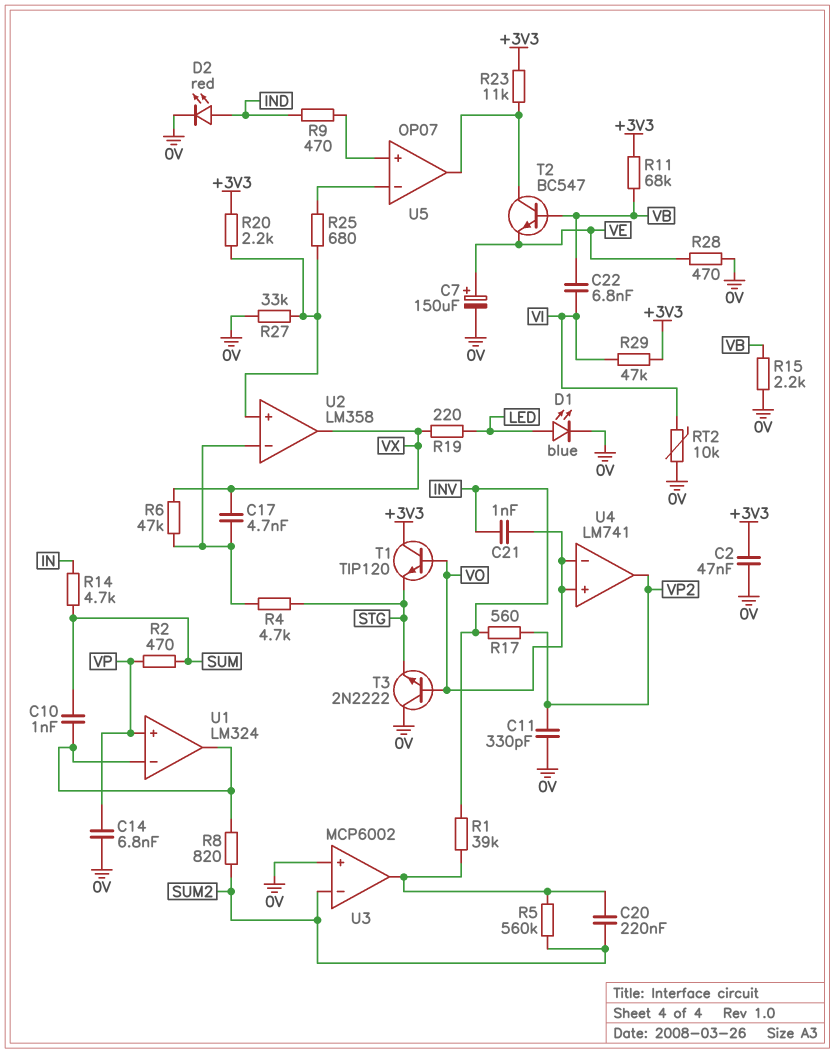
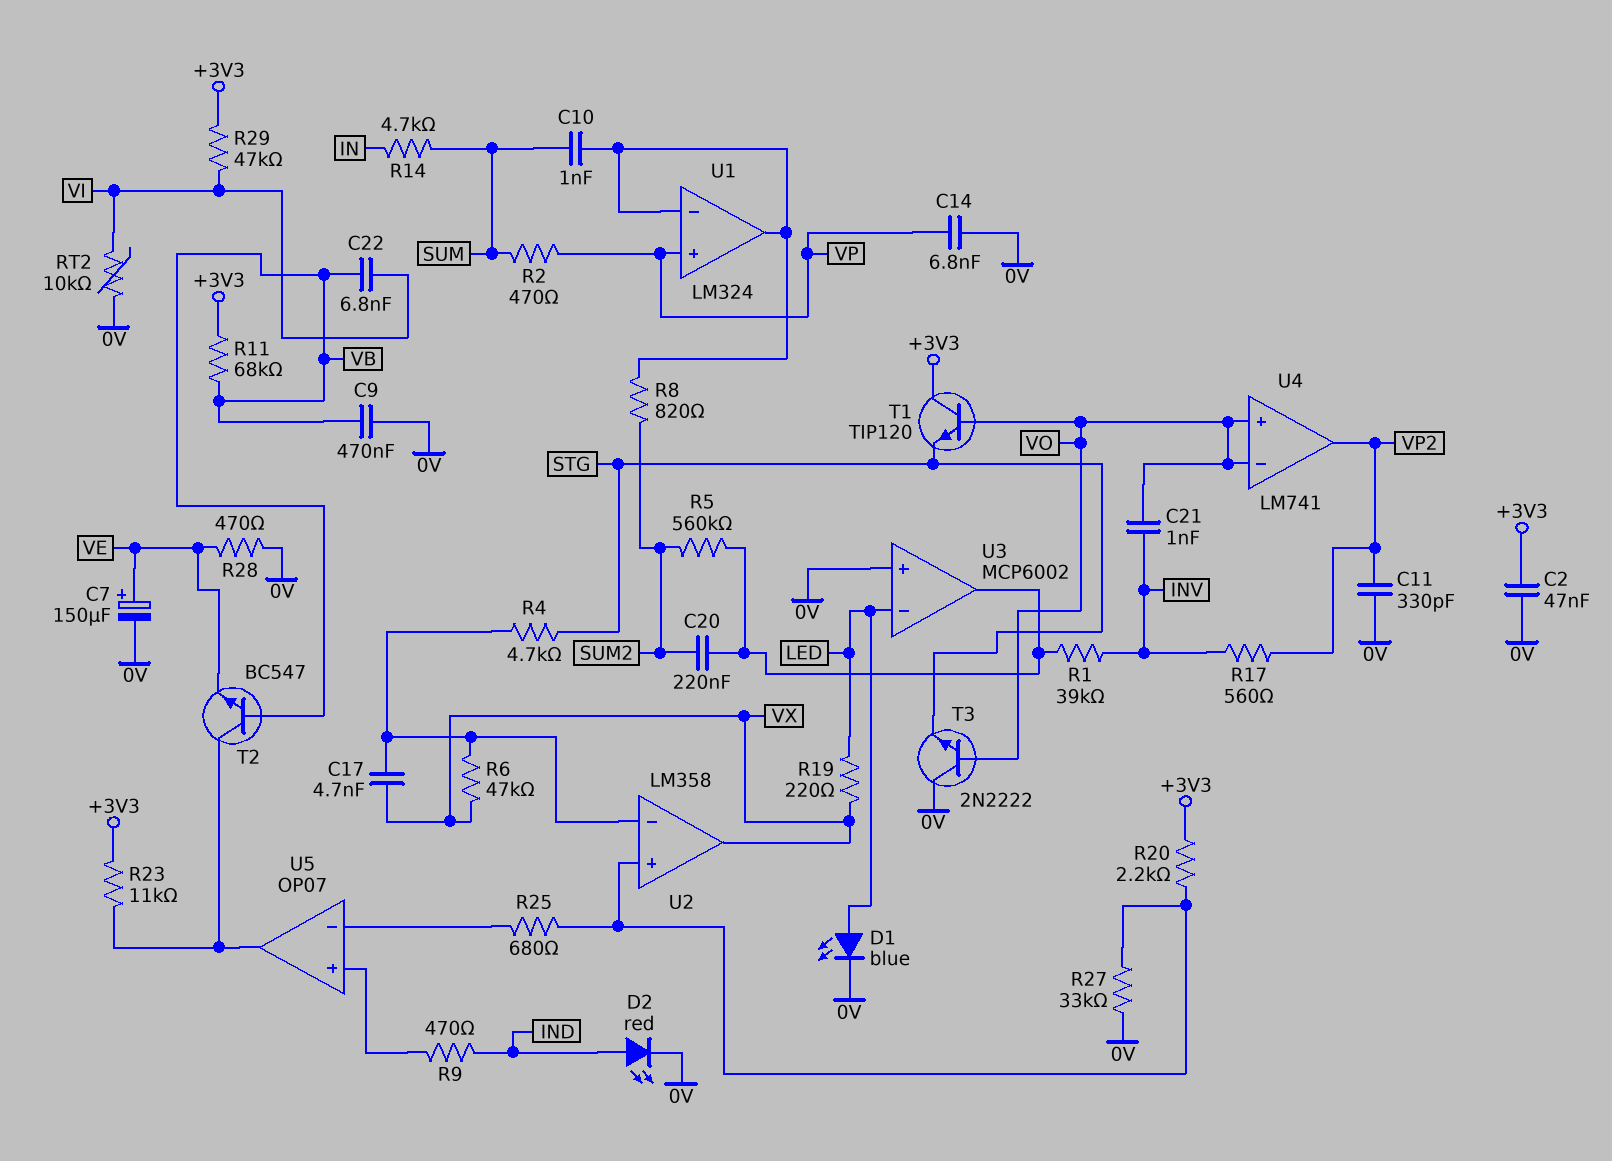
C9: none -> 470nF (0V, VB)
R15: 2.2k (0V, VB) -> none
U3 pin in-: SUM2 -> LED

